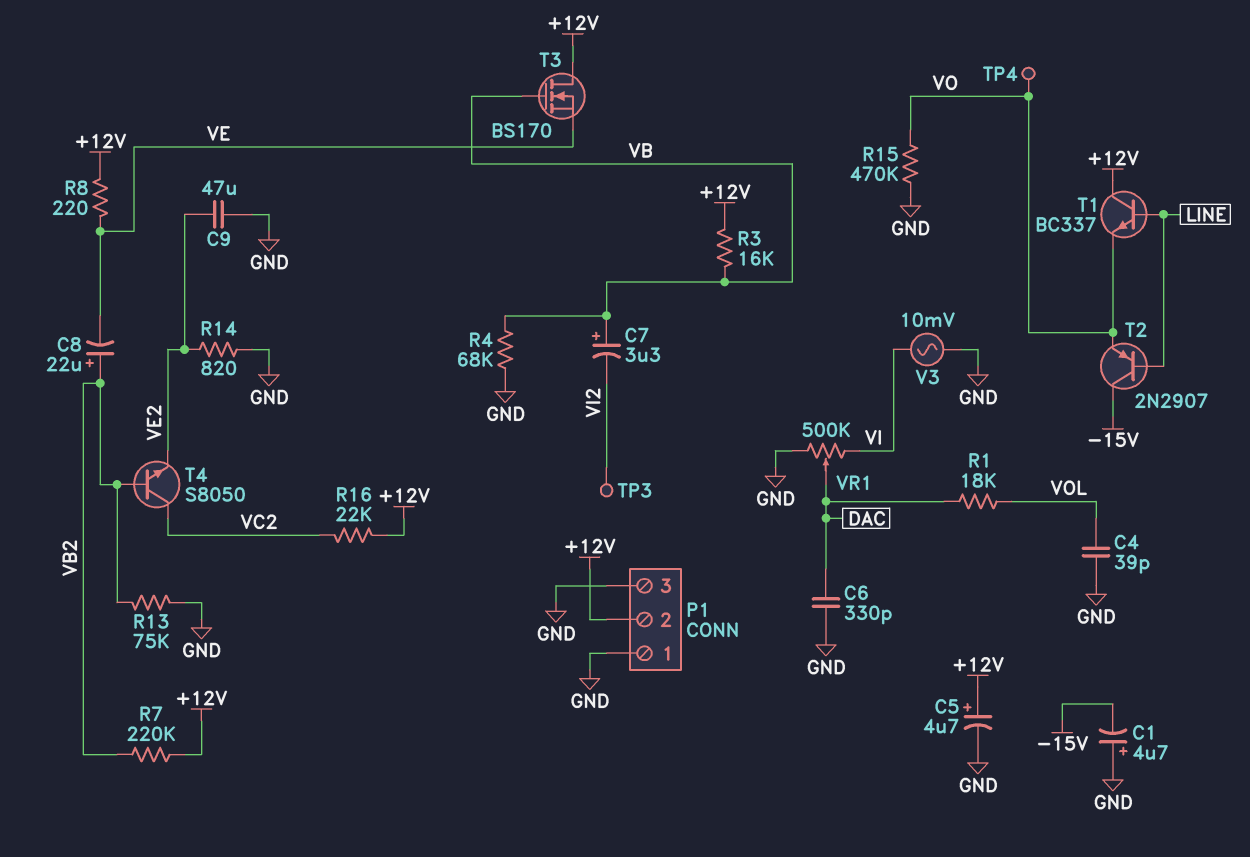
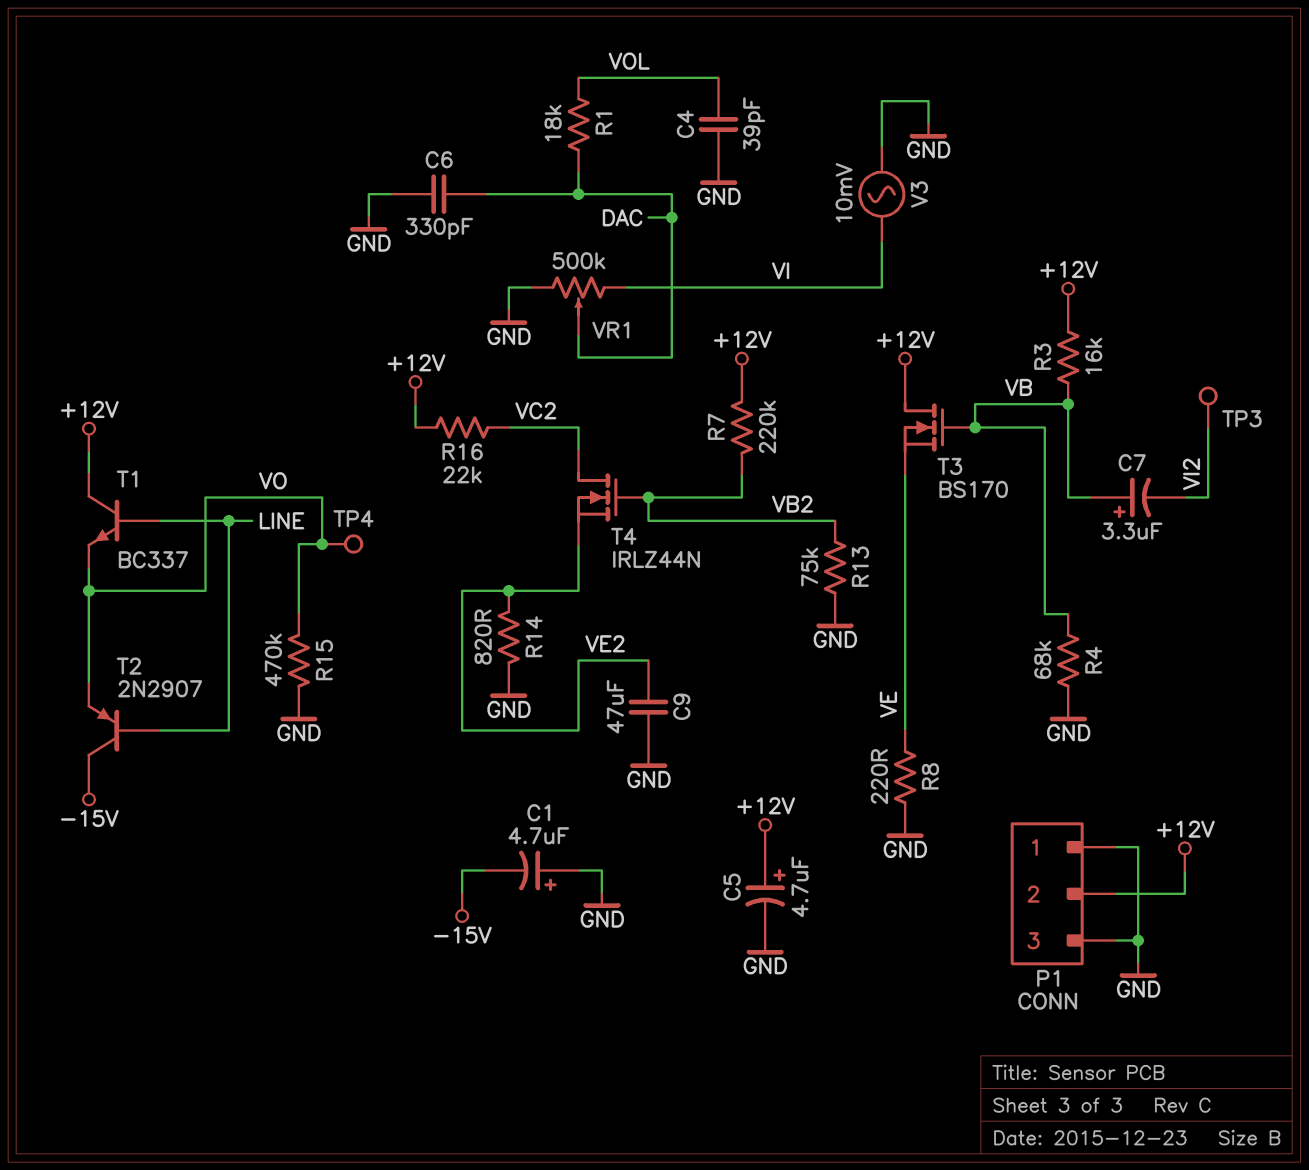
C8: 22uF (plus VB2, minus VE) -> none
R8: 220 (+12V, VE) -> 220 (GND, VE)
T4: NPN S8050 (B VB2, C VC2, E VE2) -> NMOS IRLZ44N (G VB2, D VC2, S VE2)

